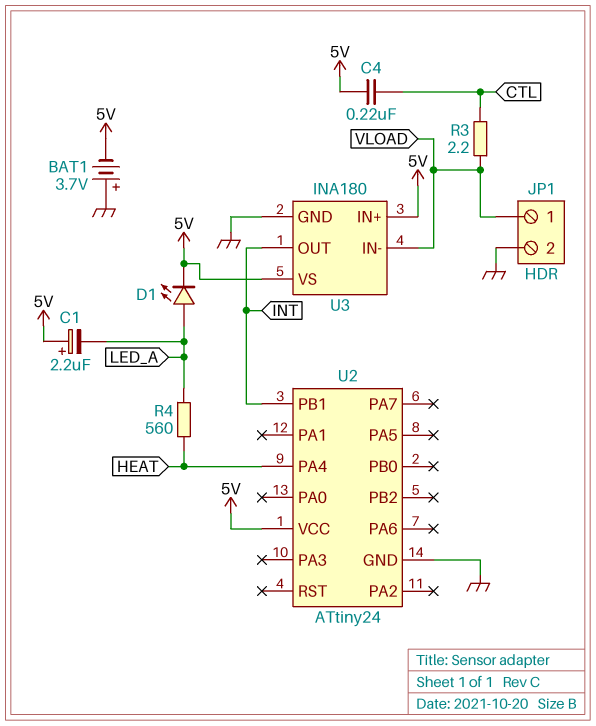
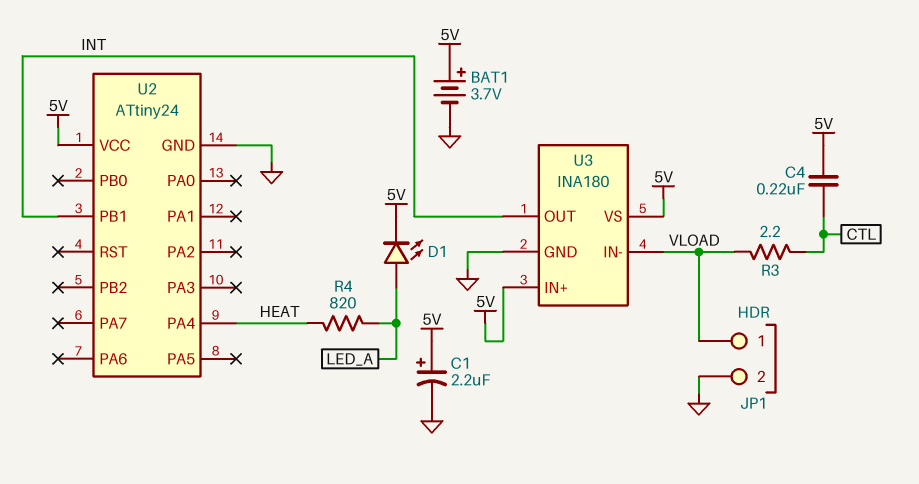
BAT1: 3.7V (plus GND, minus 5V) -> 3.7V (plus 5V, minus GND)
C1: 2.2uF (plus 5V, minus LED_A) -> 2.2uF (plus 5V, minus GND)
R4: 560 (HEAT, LED_A) -> 820 (HEAT, LED_A)

